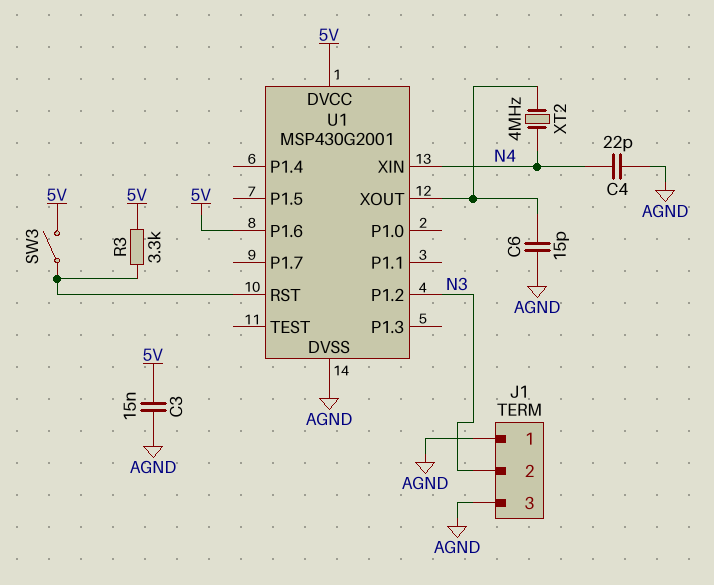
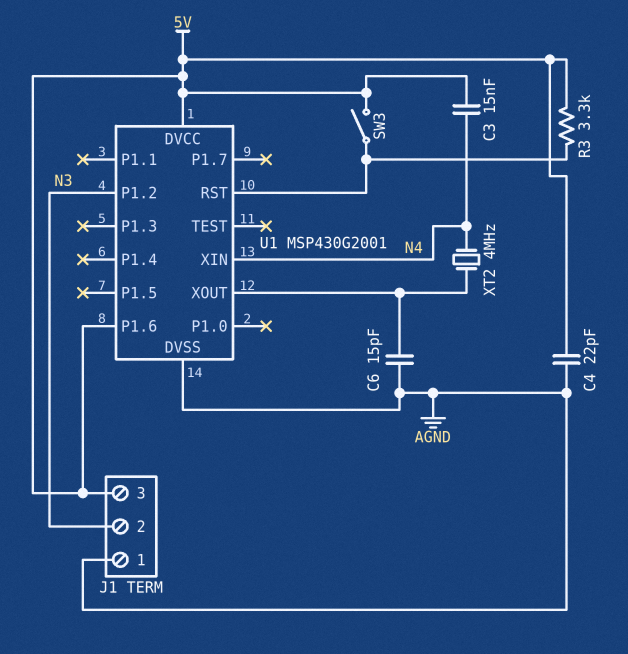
C3: 15nF (5V, AGND) -> 15nF (5V, N4)
C4: 22pF (AGND, N4) -> 22pF (5V, AGND)
J1 pin 3: AGND -> 5V

